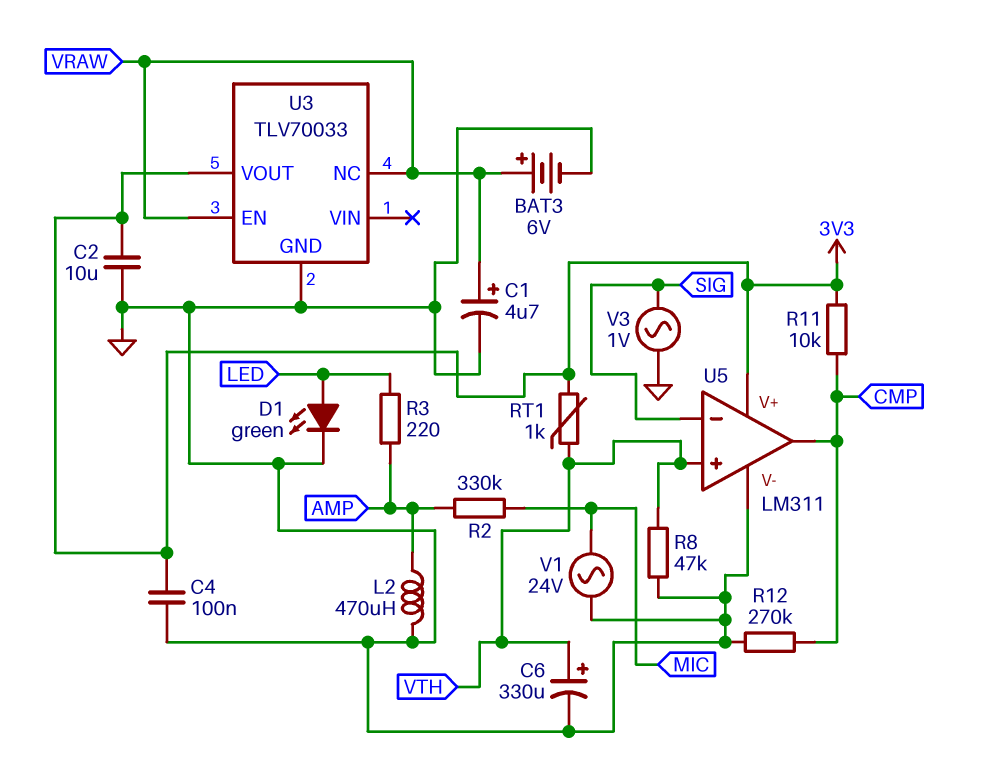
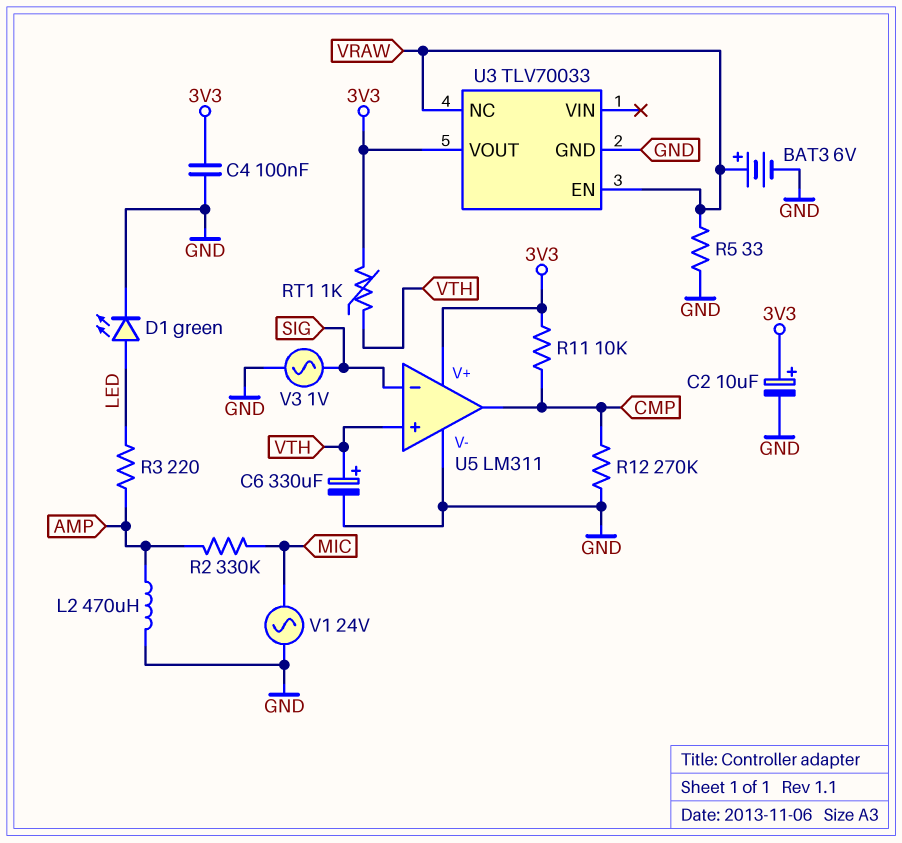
C1: 4.7uF (plus VRAW, minus GND) -> none
C2: 10uF (3V3, GND) -> 10uF (plus 3V3, minus GND)
R5: none -> 33 (GND, VRAW)
R8: 47k (GND, VTH) -> none

